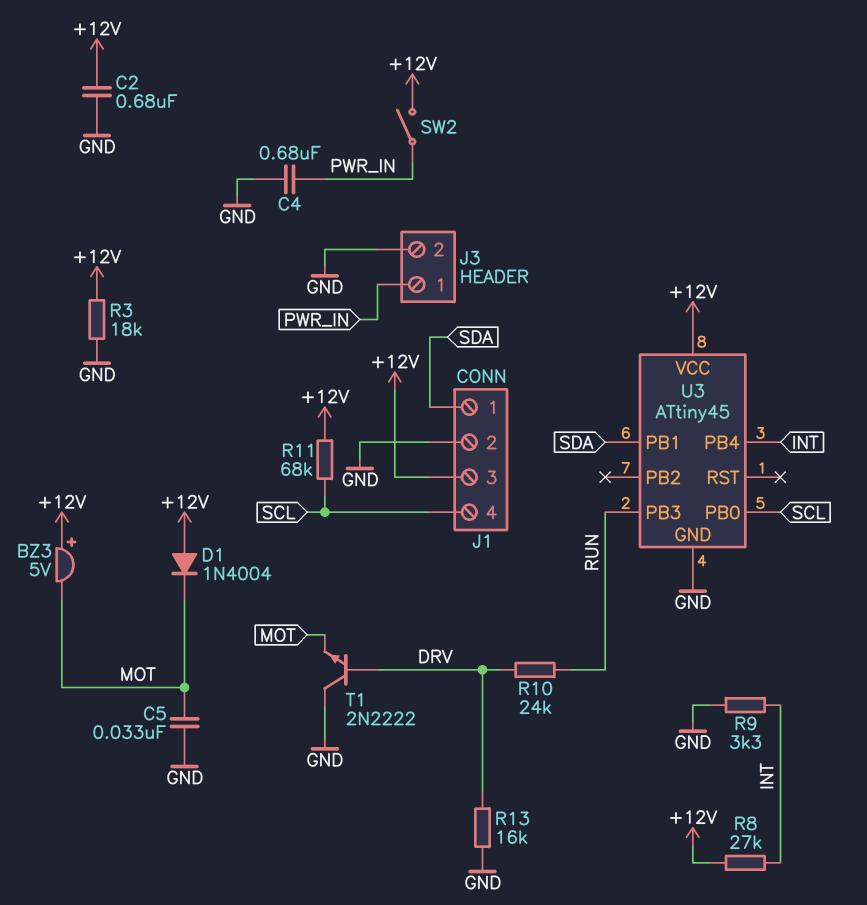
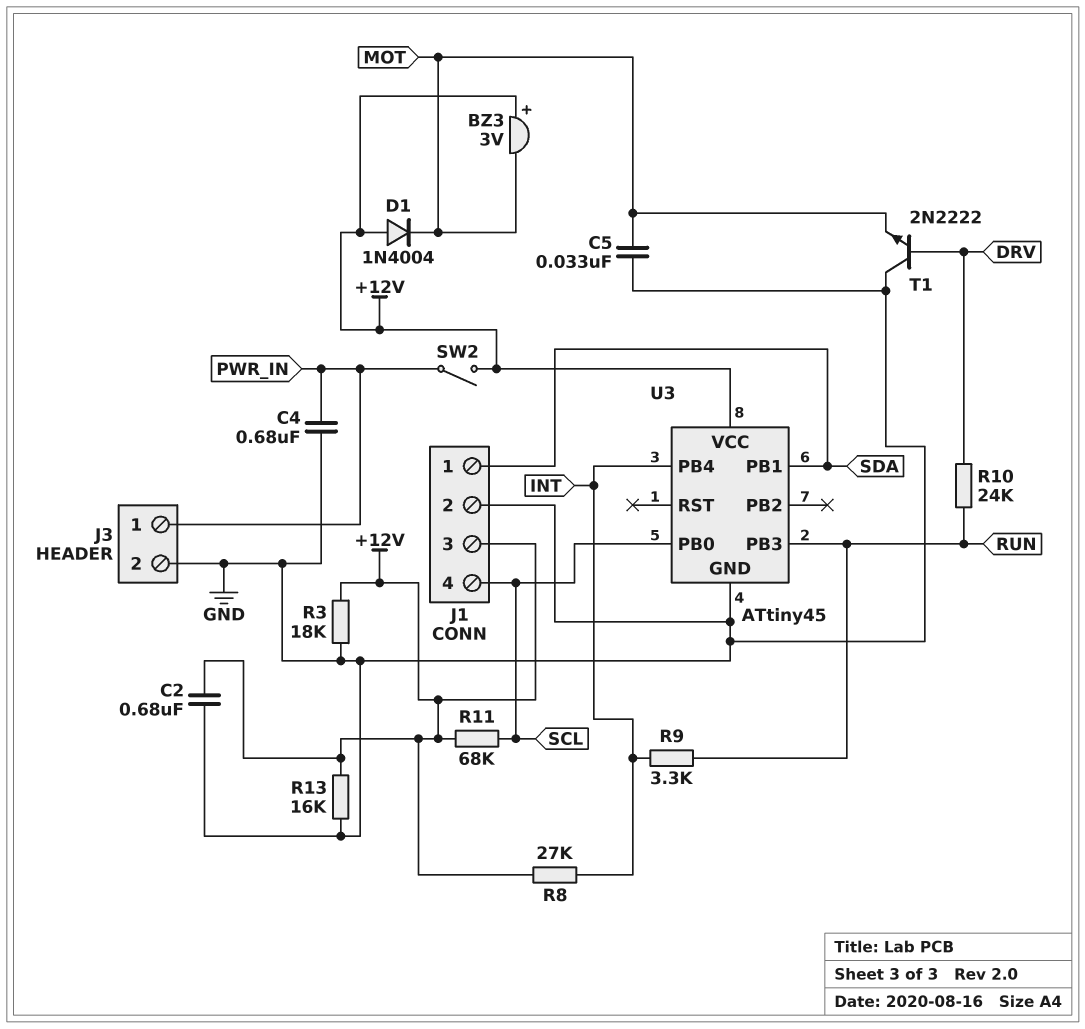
BZ3: buzzer 5V (plus +12V, minus MOT) -> buzzer 3V (plus +12V, minus MOT)
R9: 3.3k (GND, INT) -> 3.3k (INT, RUN)
R13: 16k (DRV, GND) -> 16k (+12V, GND)

